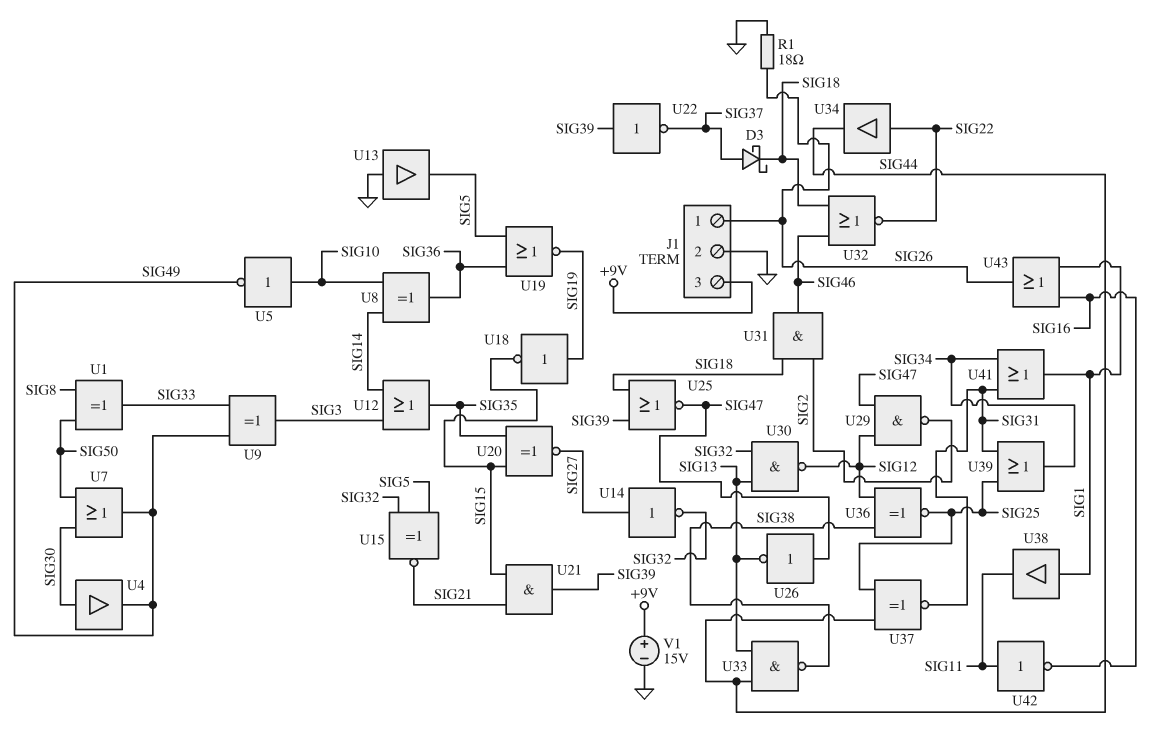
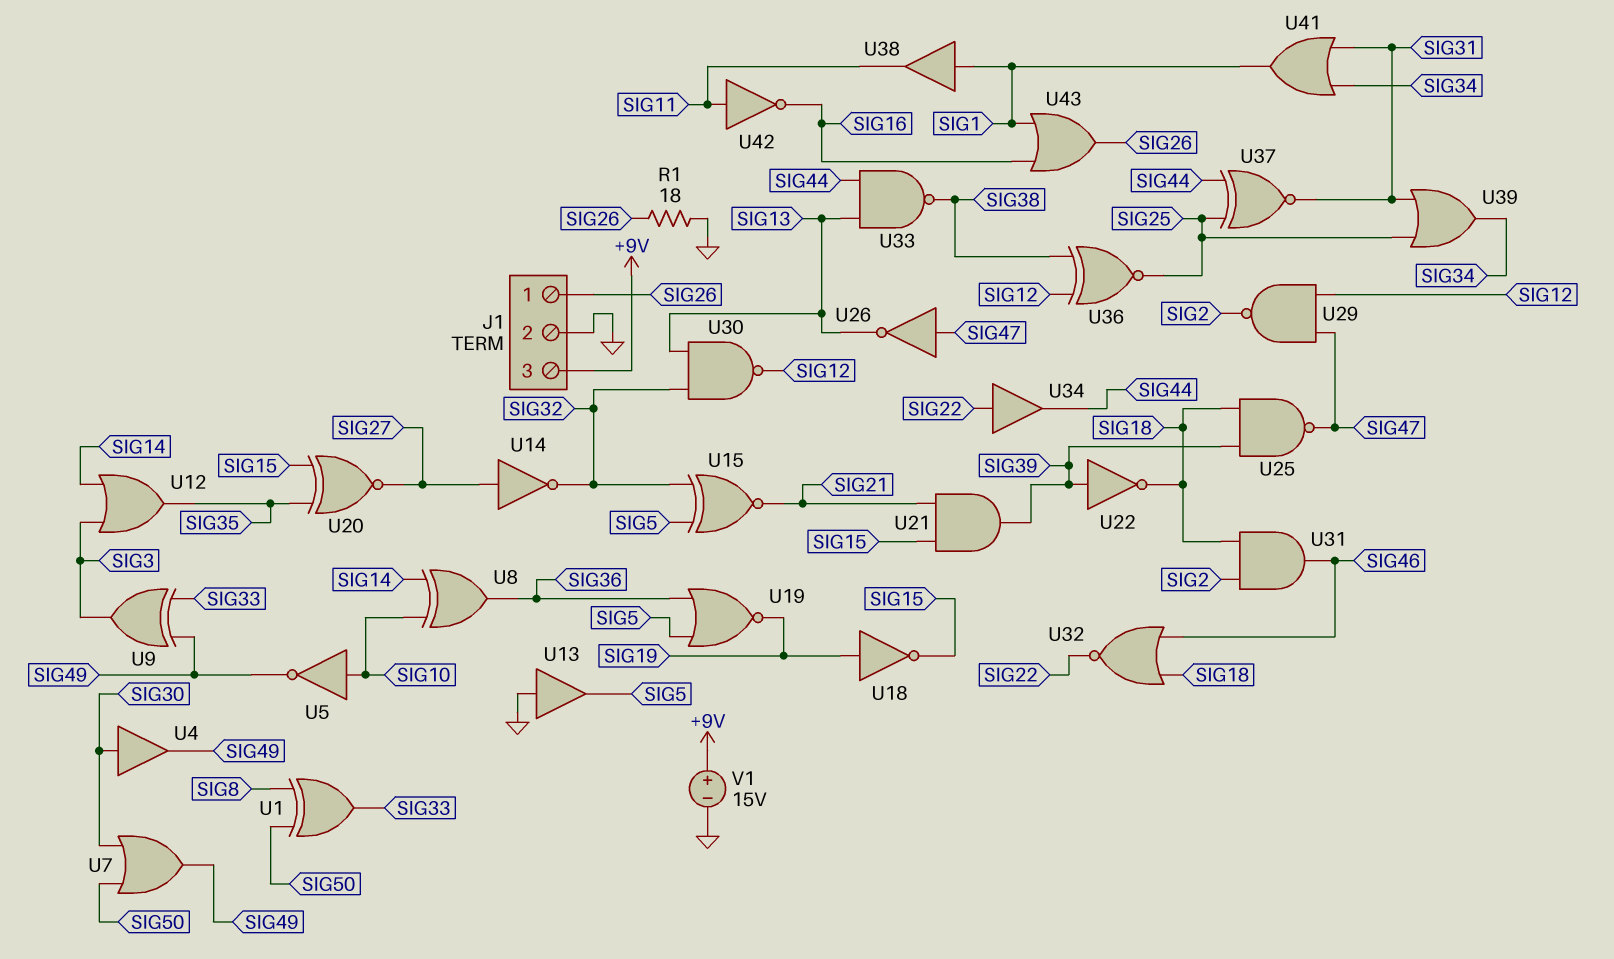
D3: schottky (A SIG37, K SIG18) -> none
U22: NOT (in SIG39, out SIG37) -> NOT (in SIG39, out SIG18)
U25: NOR (in SIG18, in SIG39, out SIG47) -> NAND (in SIG18, in SIG39, out SIG47)

